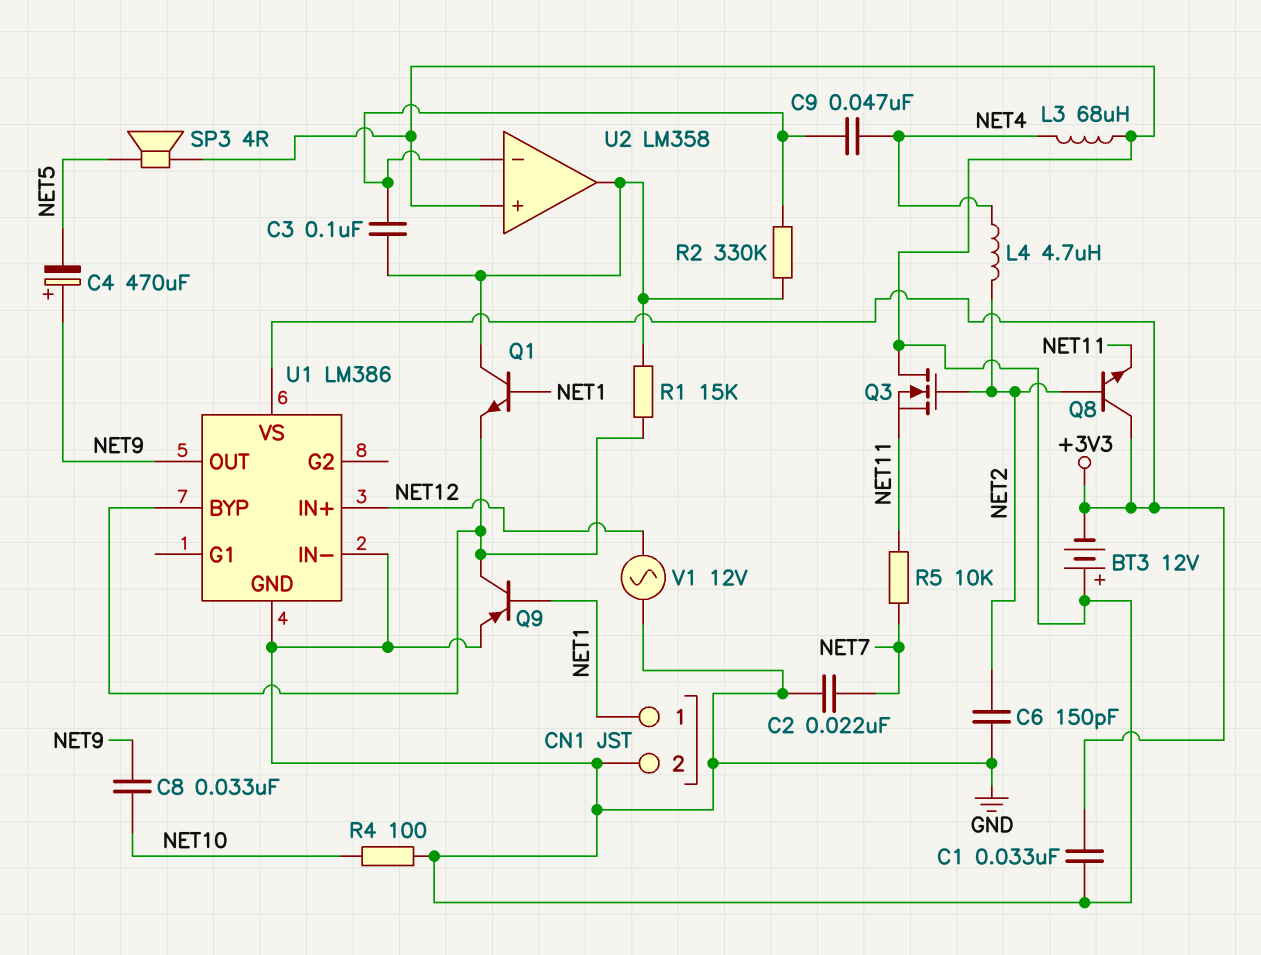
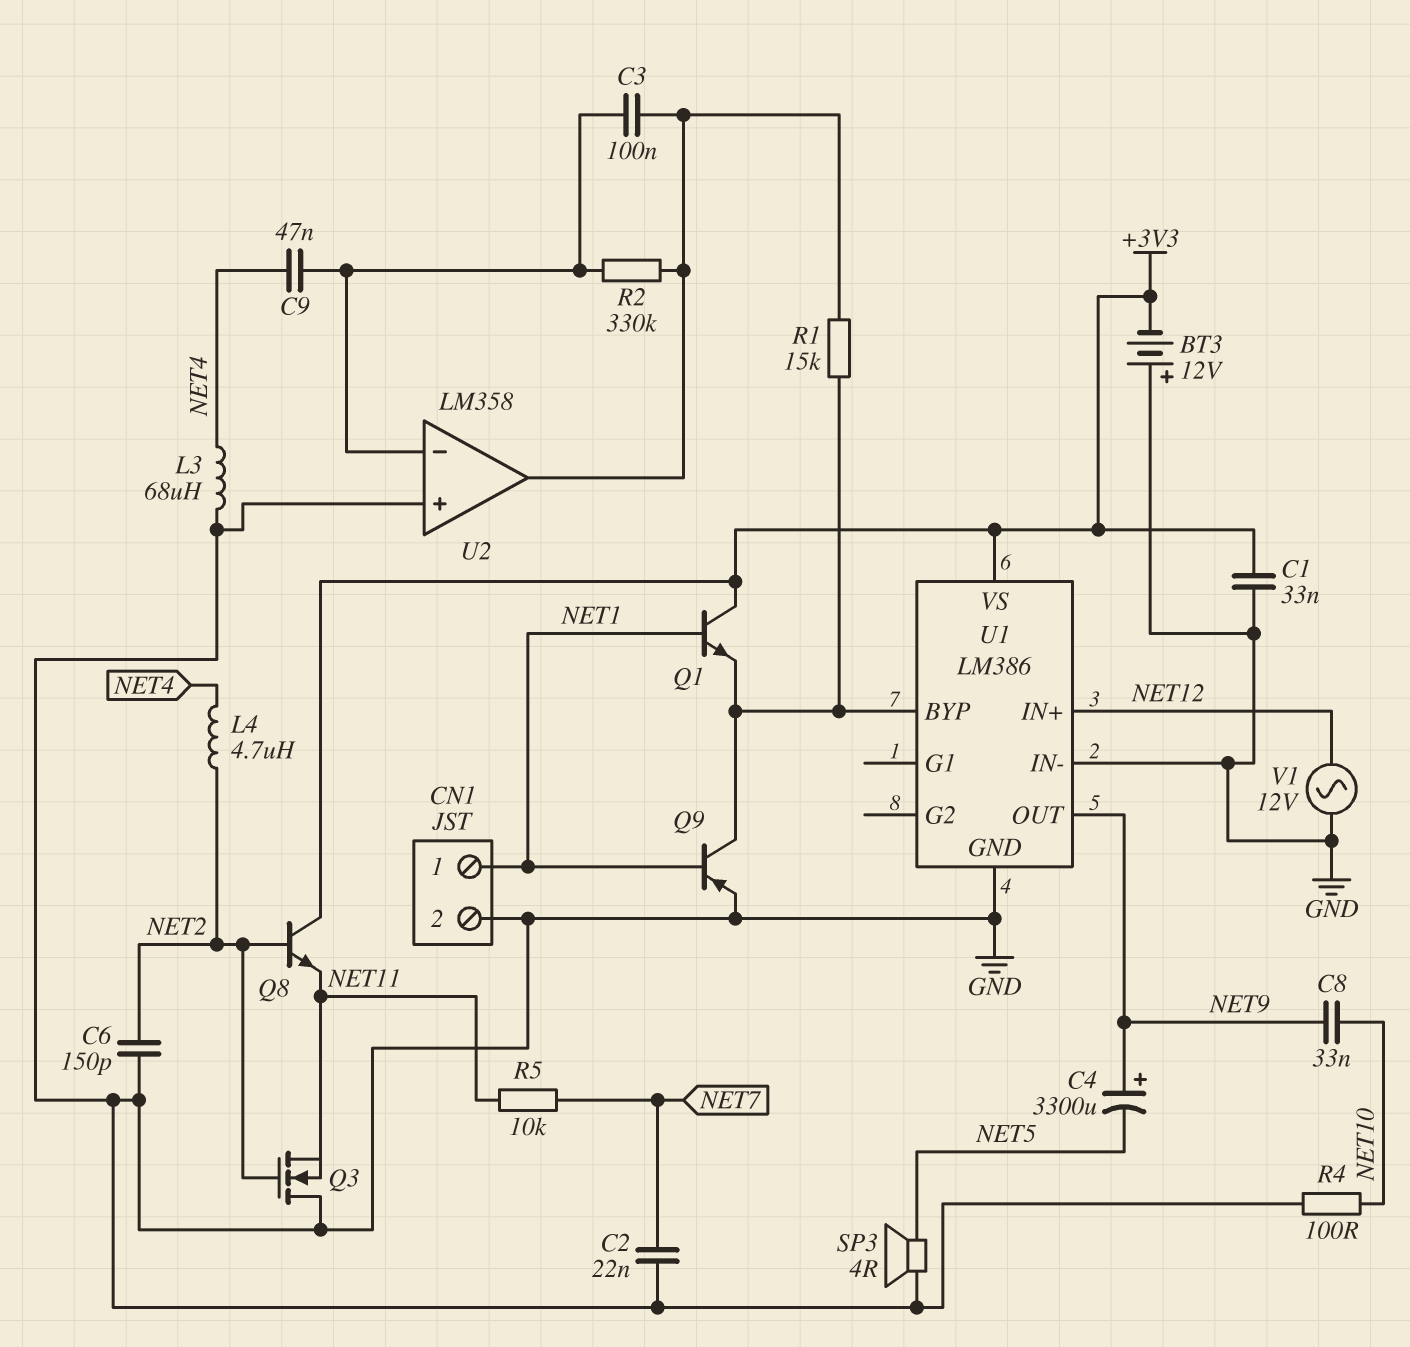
C4: 470uF (plus NET9, minus NET5) -> 3300uF (plus NET9, minus NET5)
Q1: NPN (B NET1, C U2/out, E U1/BYP) -> NPN (B NET1, C +3V3, E U1/BYP)

